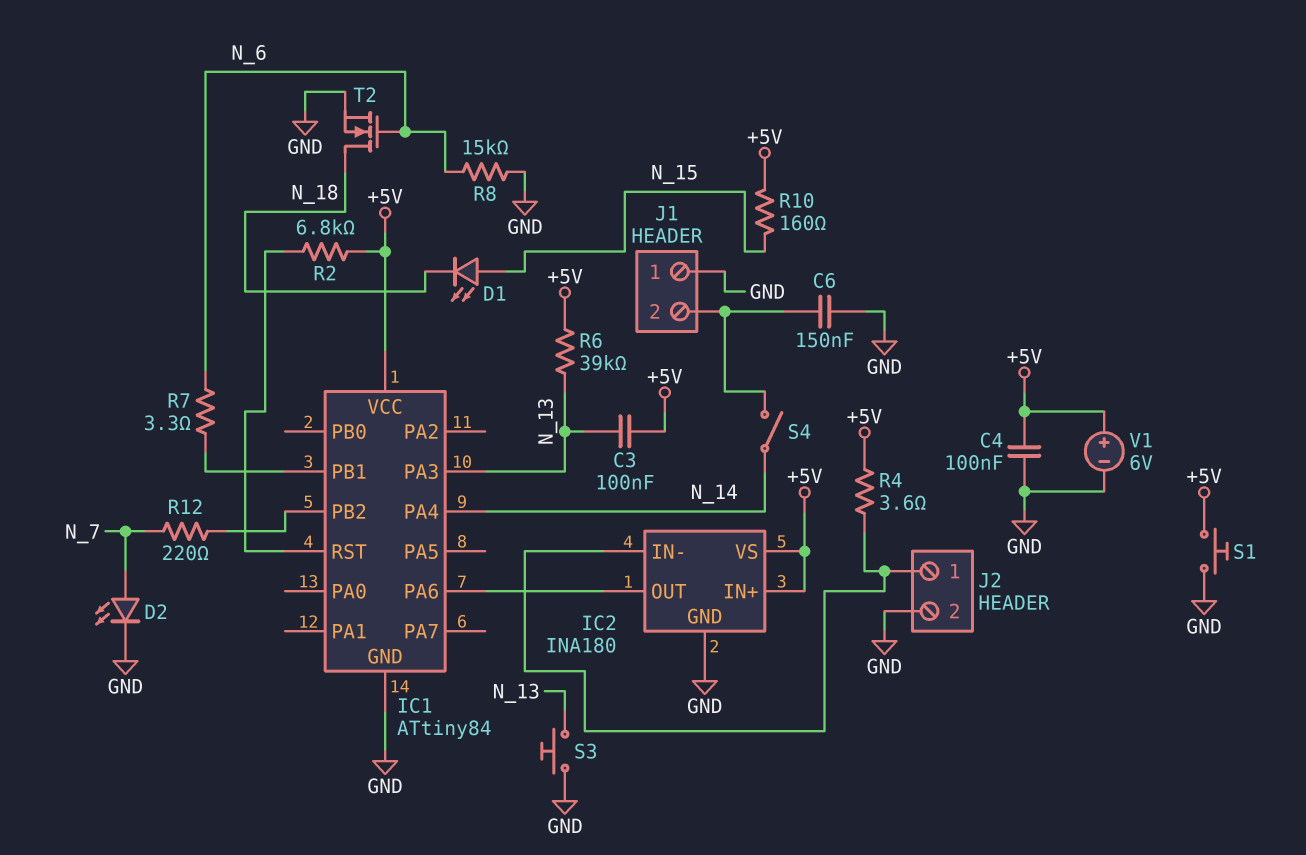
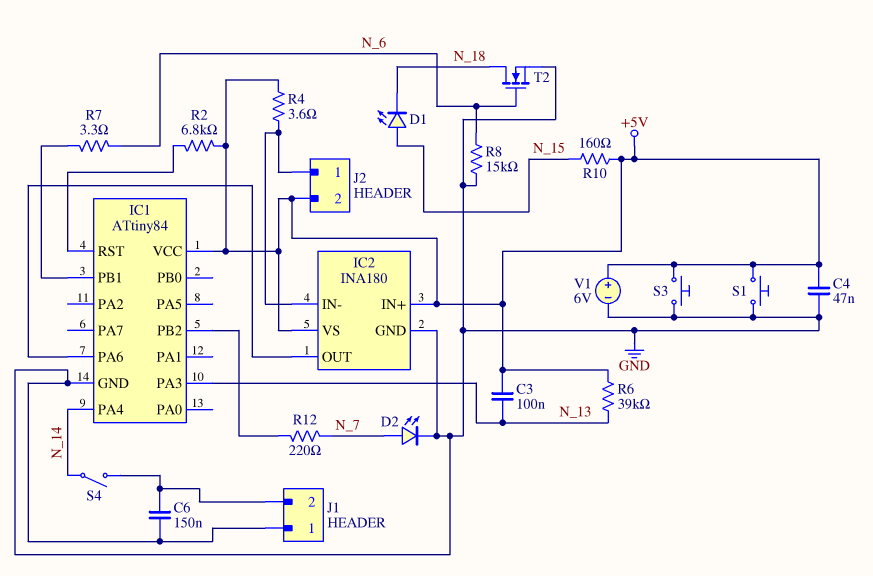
C4: 100nF (+5V, GND) -> 47nF (+5V, GND)
J2 pin 2: GND -> +5V
S3: button (GND, N_13) -> button (+5V, GND)

